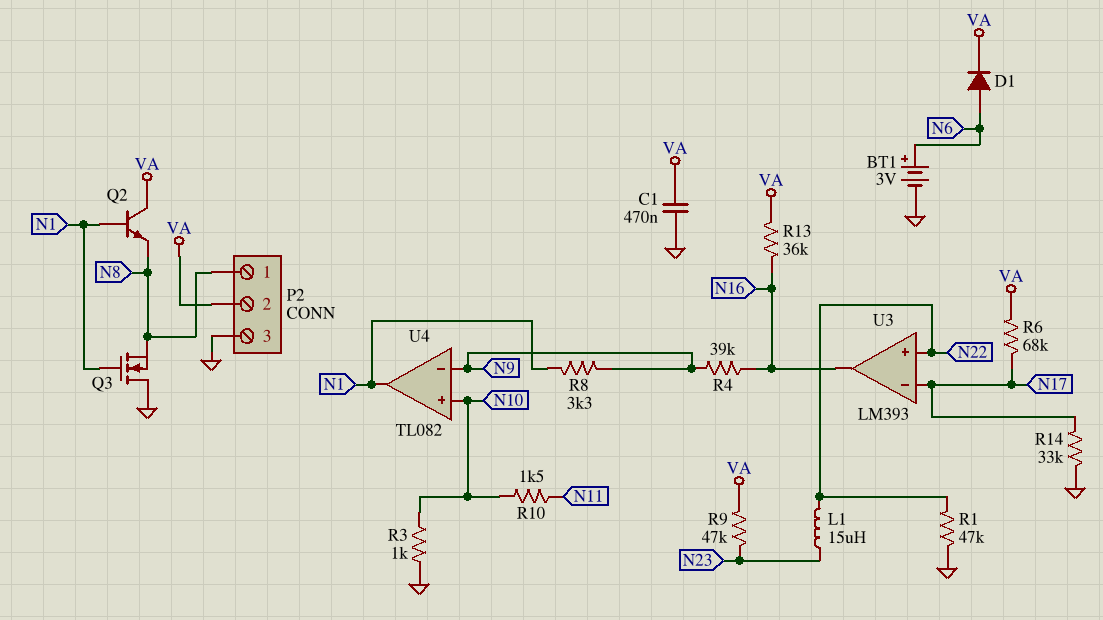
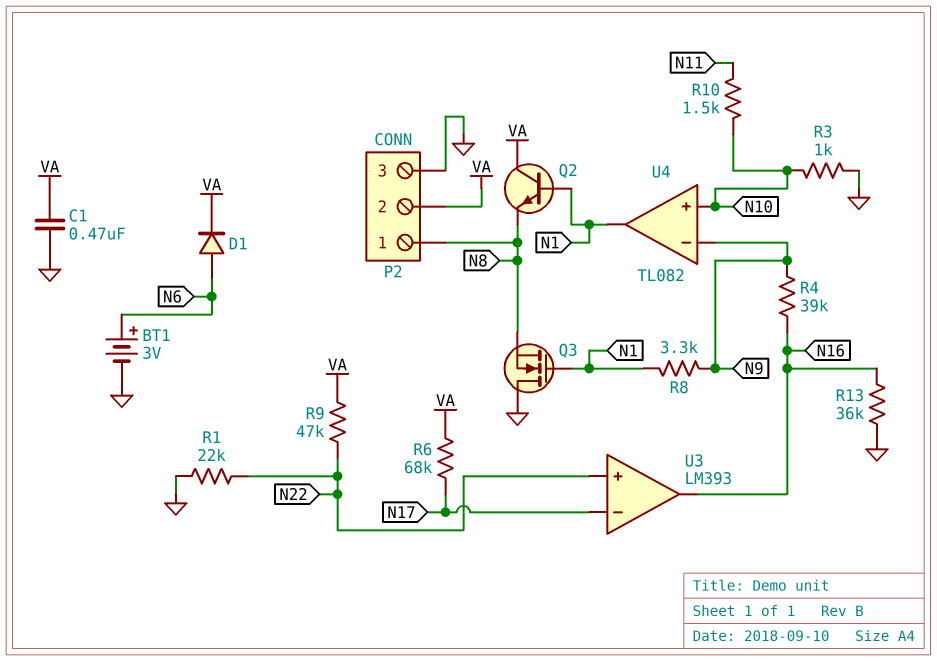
L1: 15uH (N22, N23) -> none
R1: 47k (GND, N22) -> 22k (GND, N22)
R9: 47k (N23, VA) -> 47k (N22, VA)
R13: 36k (N16, VA) -> 36k (GND, N16)
R14: 33k (GND, N17) -> none

